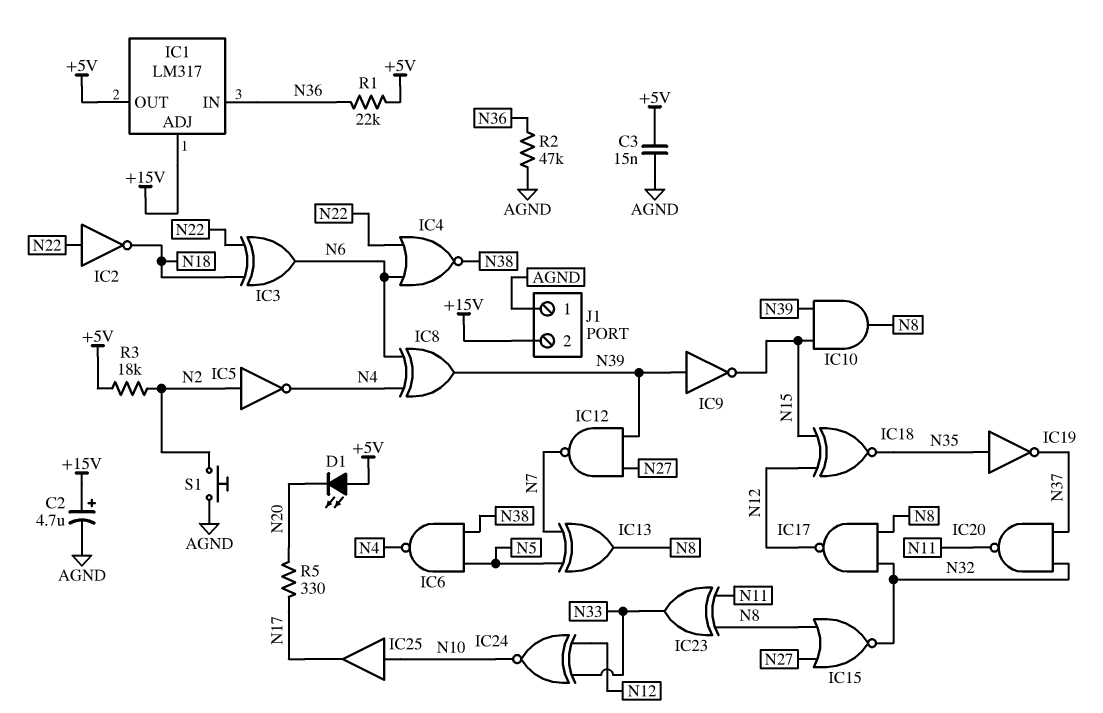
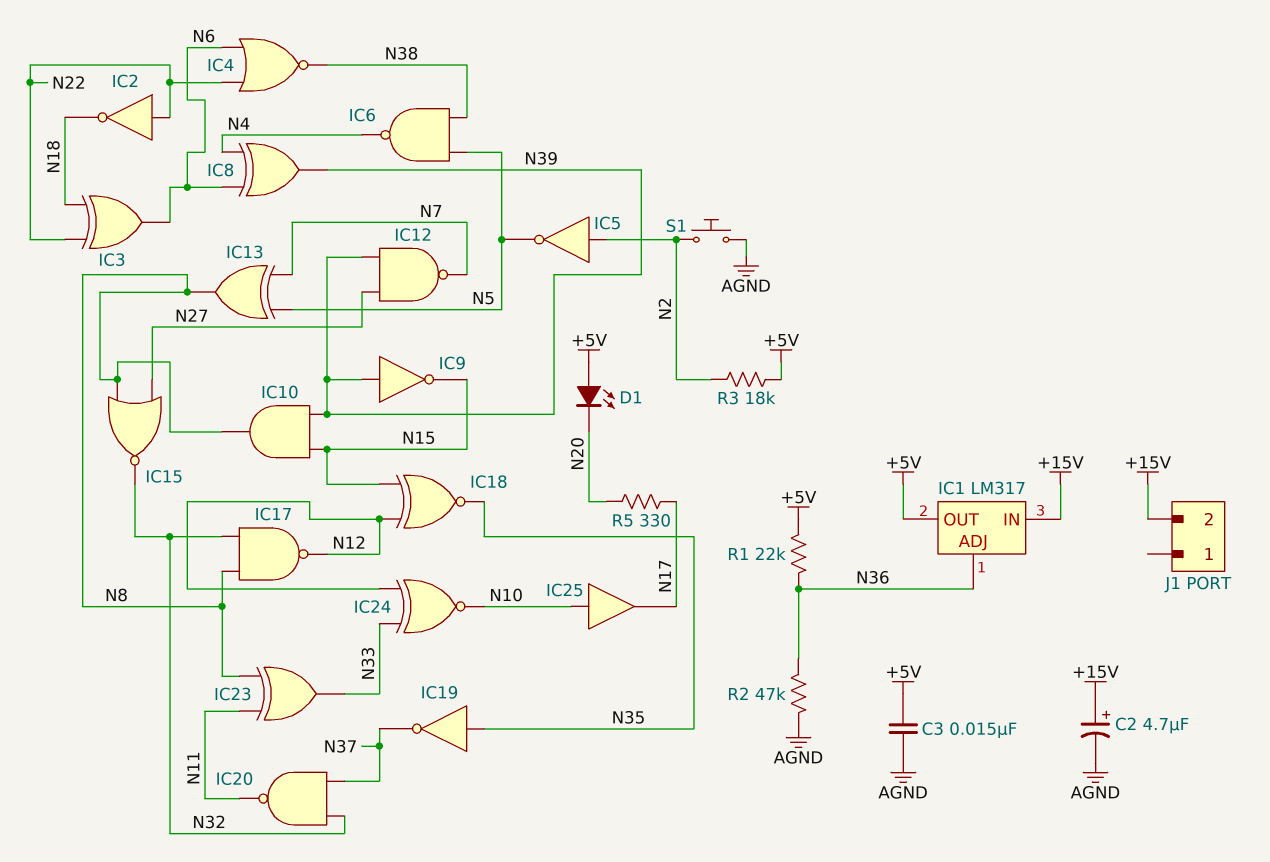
IC1 pin ADJ: +15V -> N36
IC1 pin IN: N36 -> +15V
IC5: NOT (in N2, out N4) -> NOT (in N2, out N5)
J1 pin 1: AGND -> none

